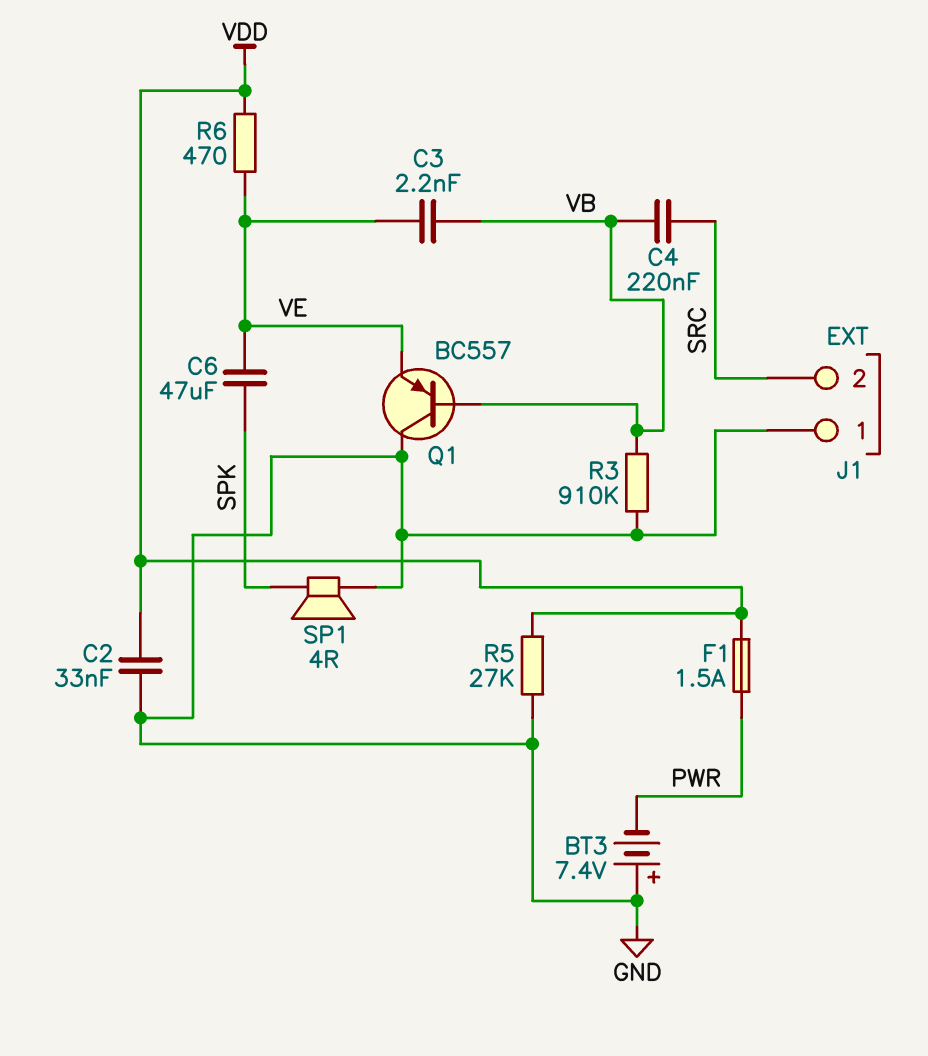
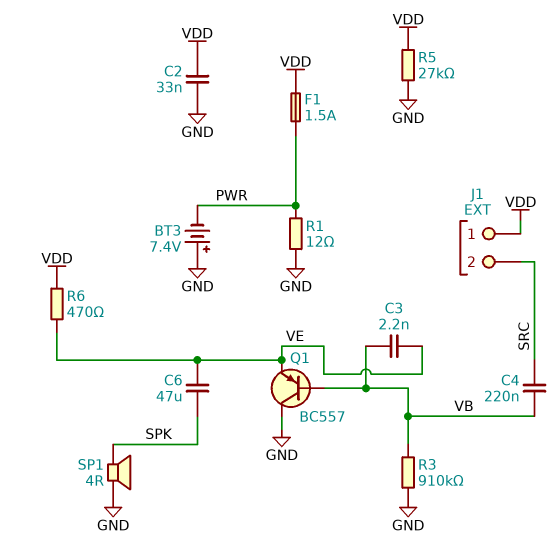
J1 pin 1: GND -> VDD
R1: none -> 12 (GND, PWR)

